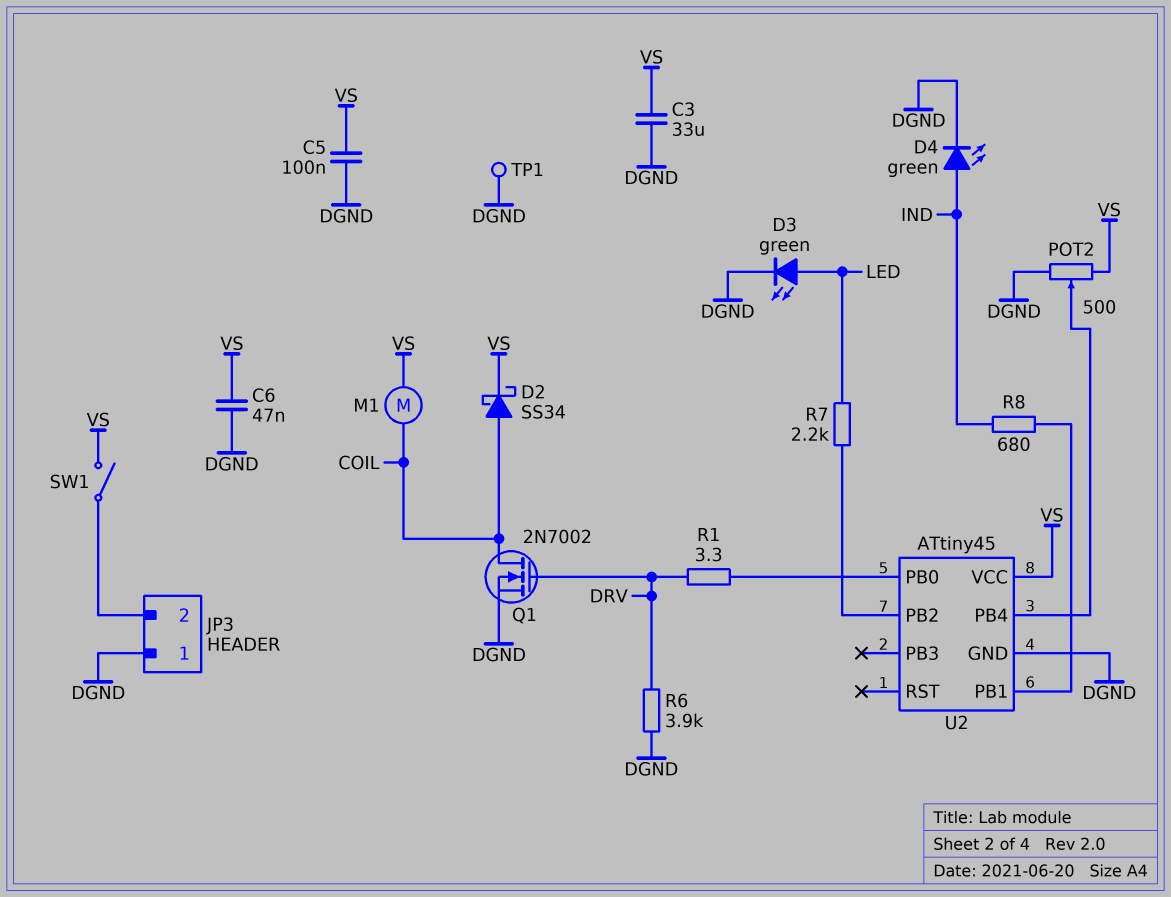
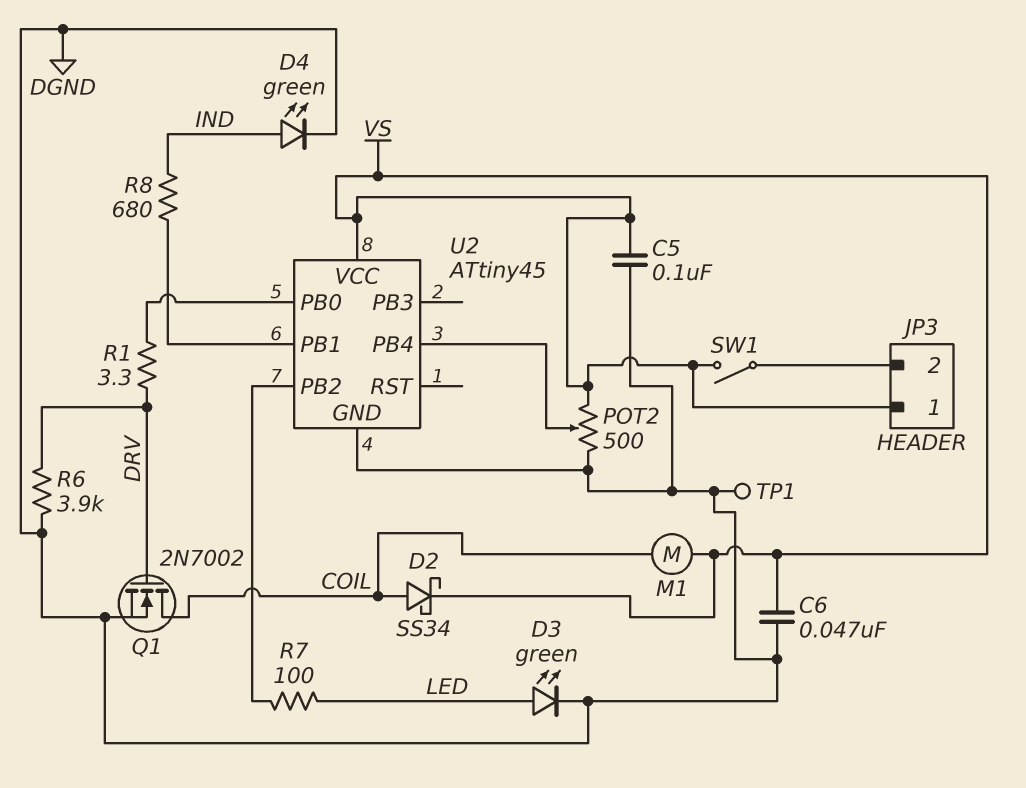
C3: 33uF (DGND, VS) -> none
JP3 pin 1: DGND -> VS
R7: 2.2k (LED, U2/PB2) -> 100 (LED, U2/PB2)

